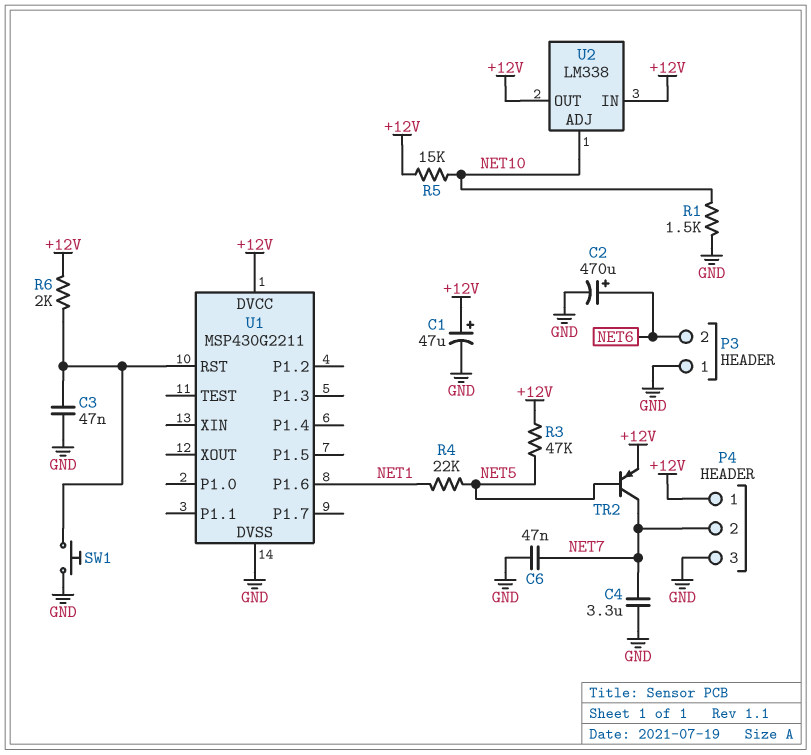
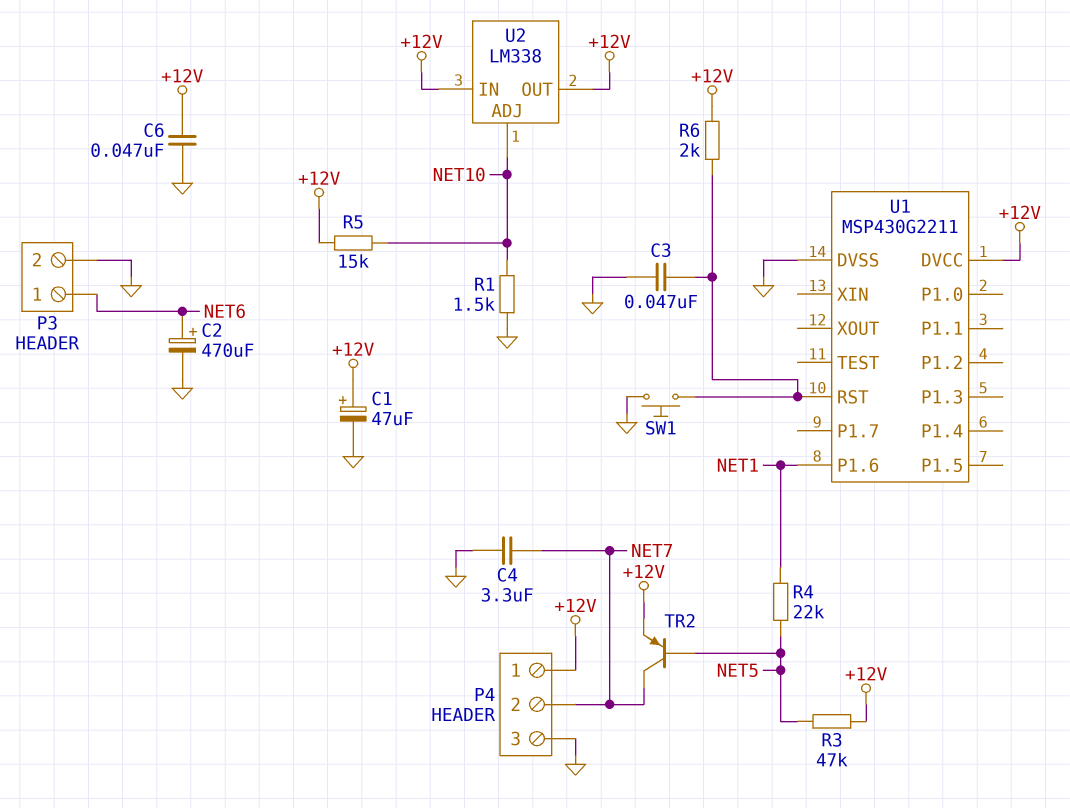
C6: 47nF (GND, NET7) -> 47nF (+12V, GND)
P3 pin 1: GND -> NET6
P3 pin 2: NET6 -> GND

